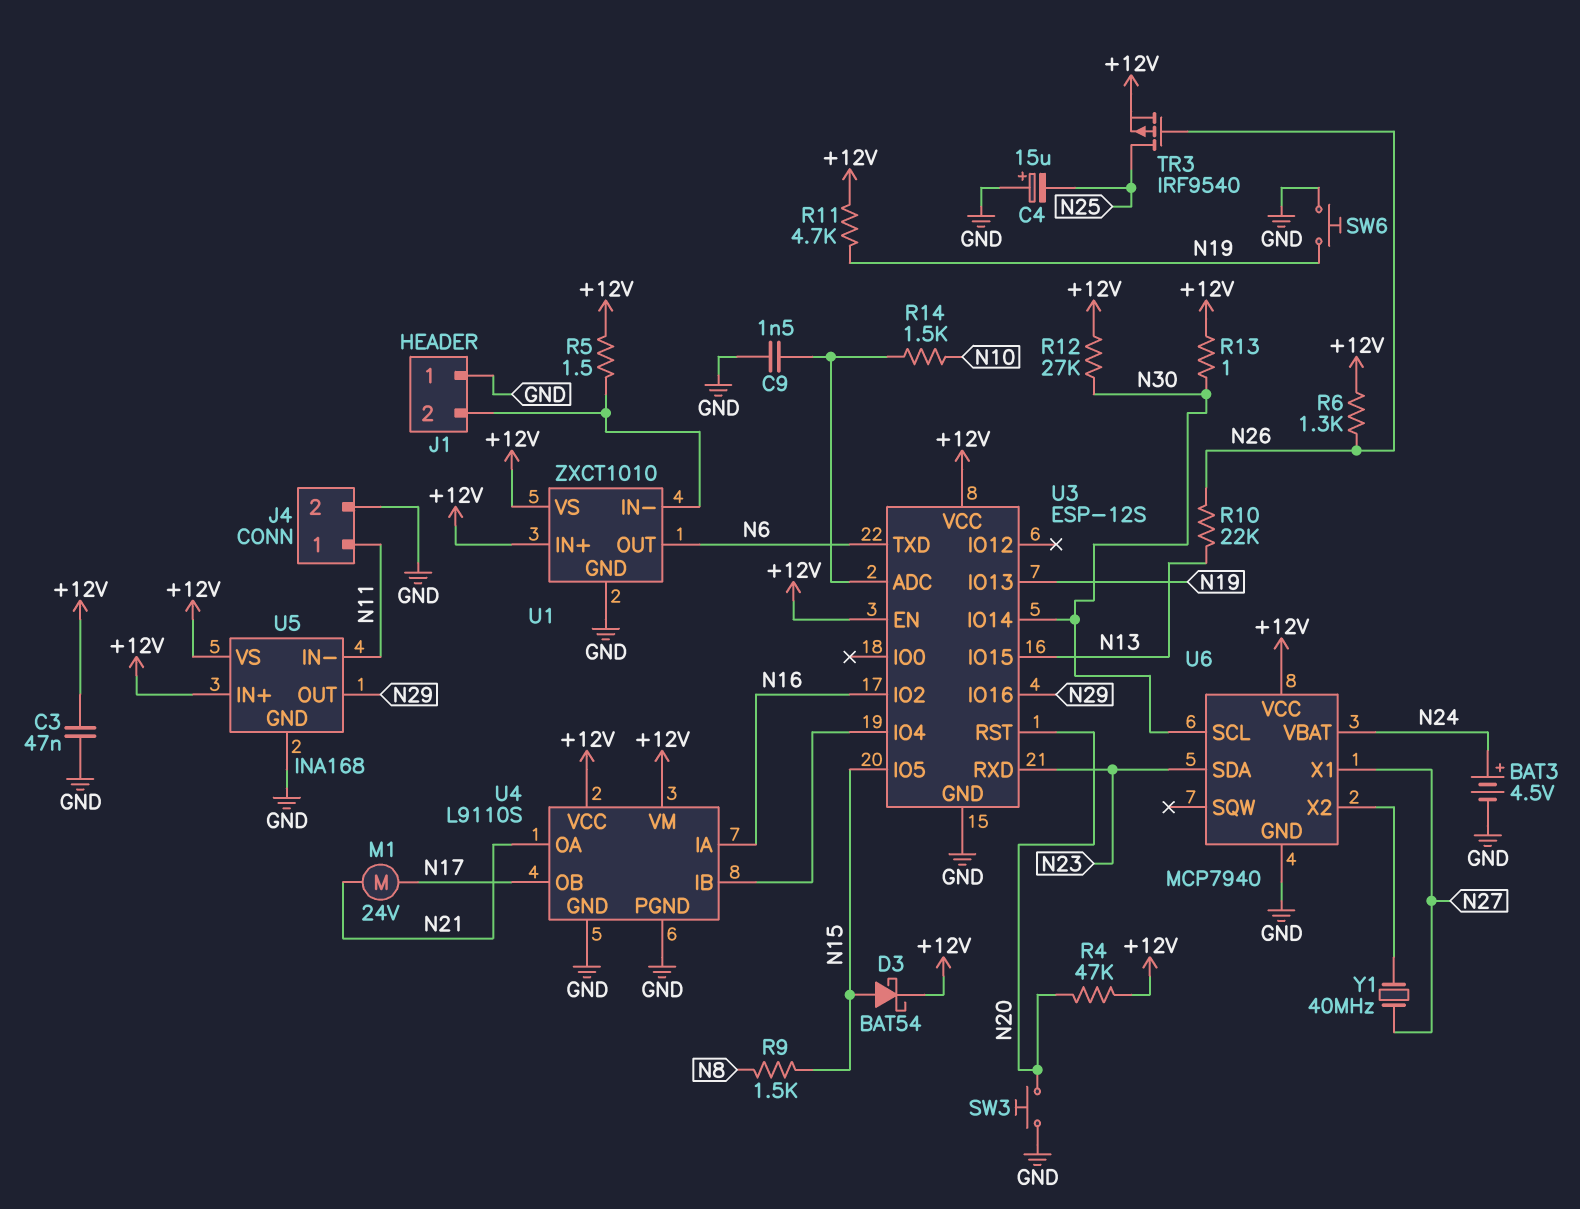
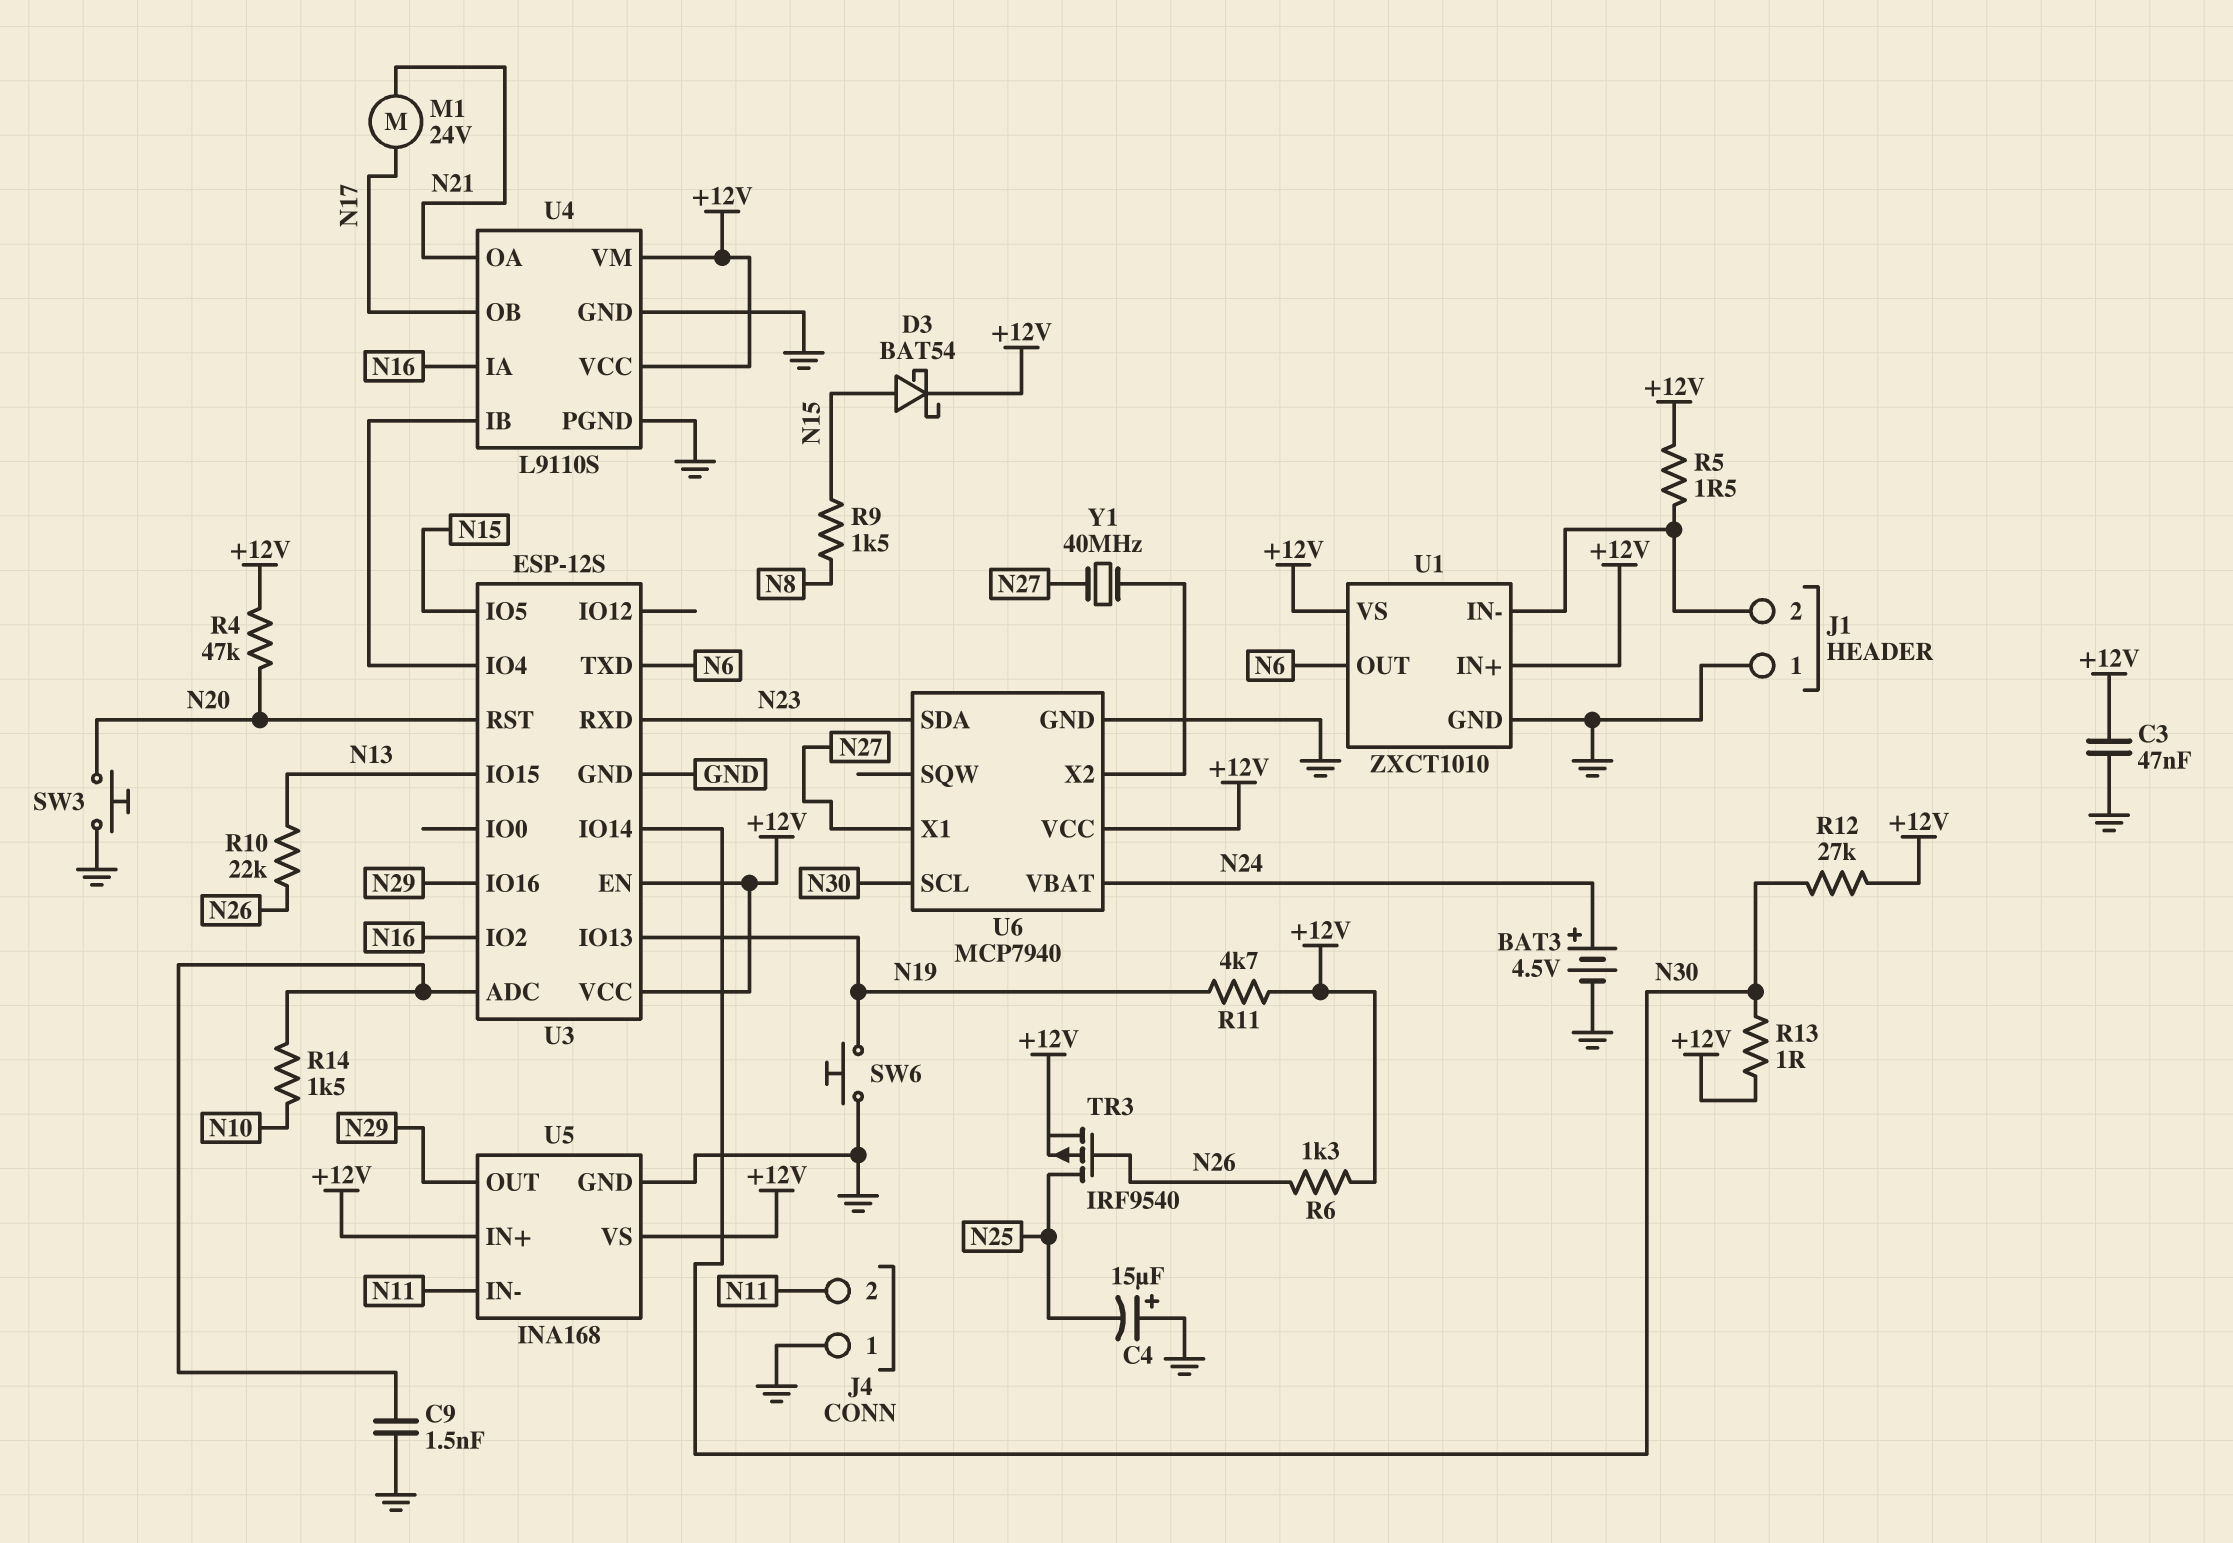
J4 pin 1: N11 -> GND
J4 pin 2: GND -> N11

